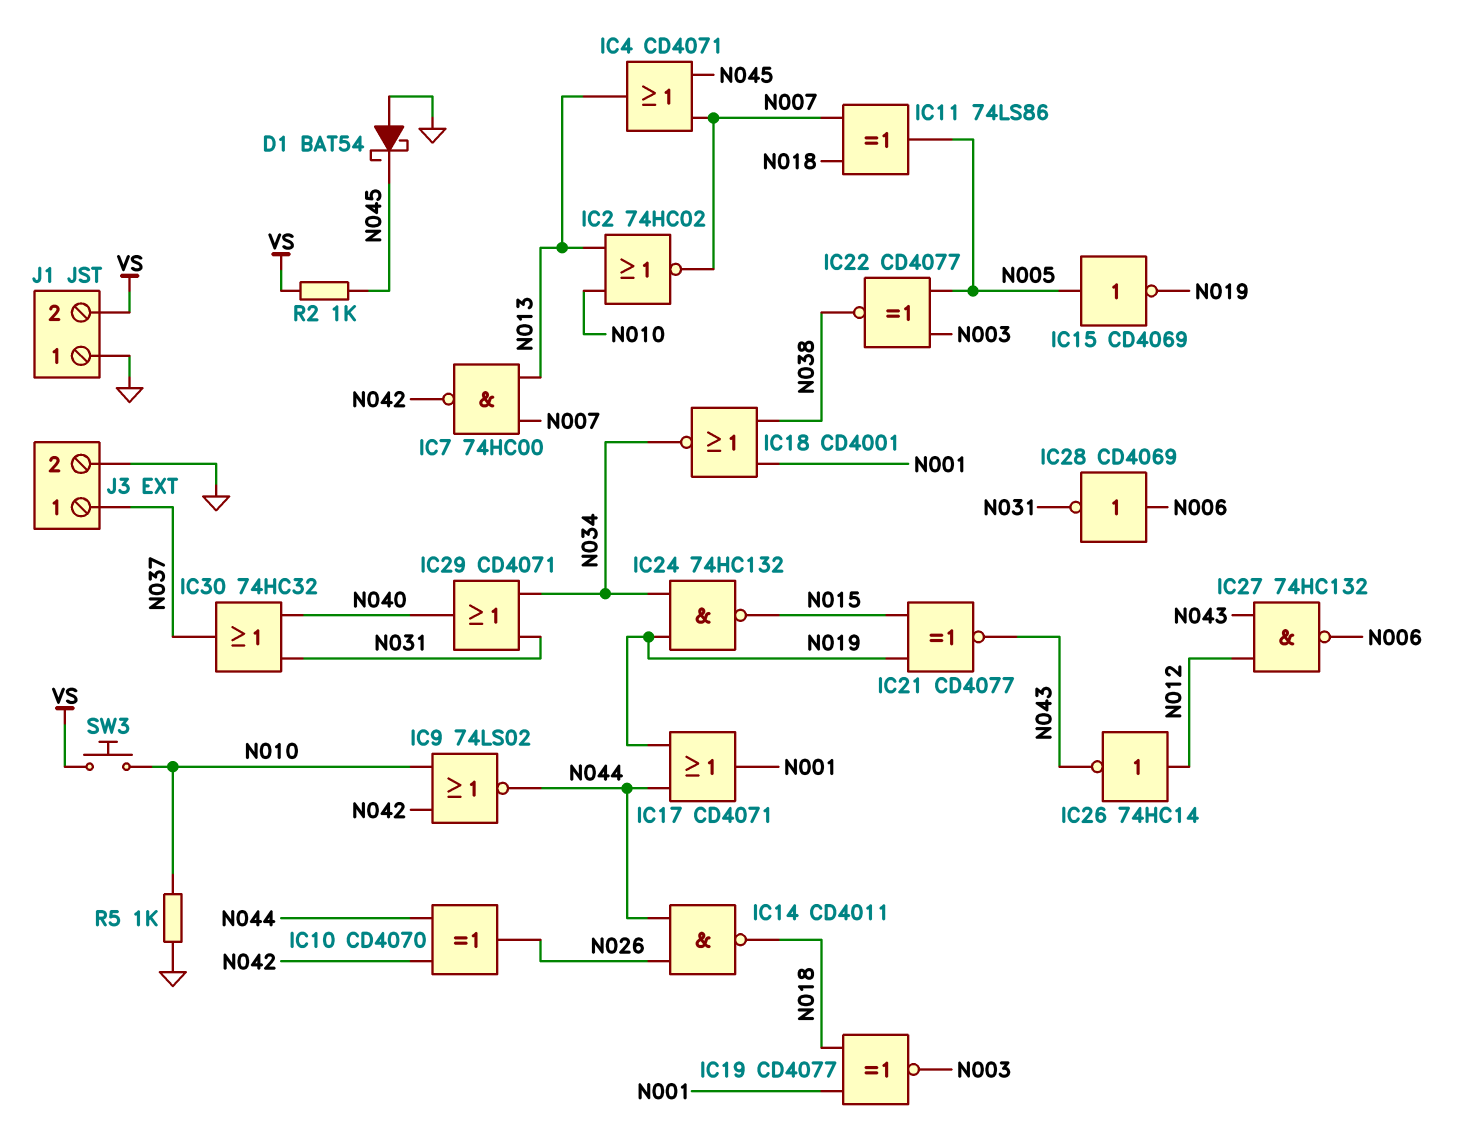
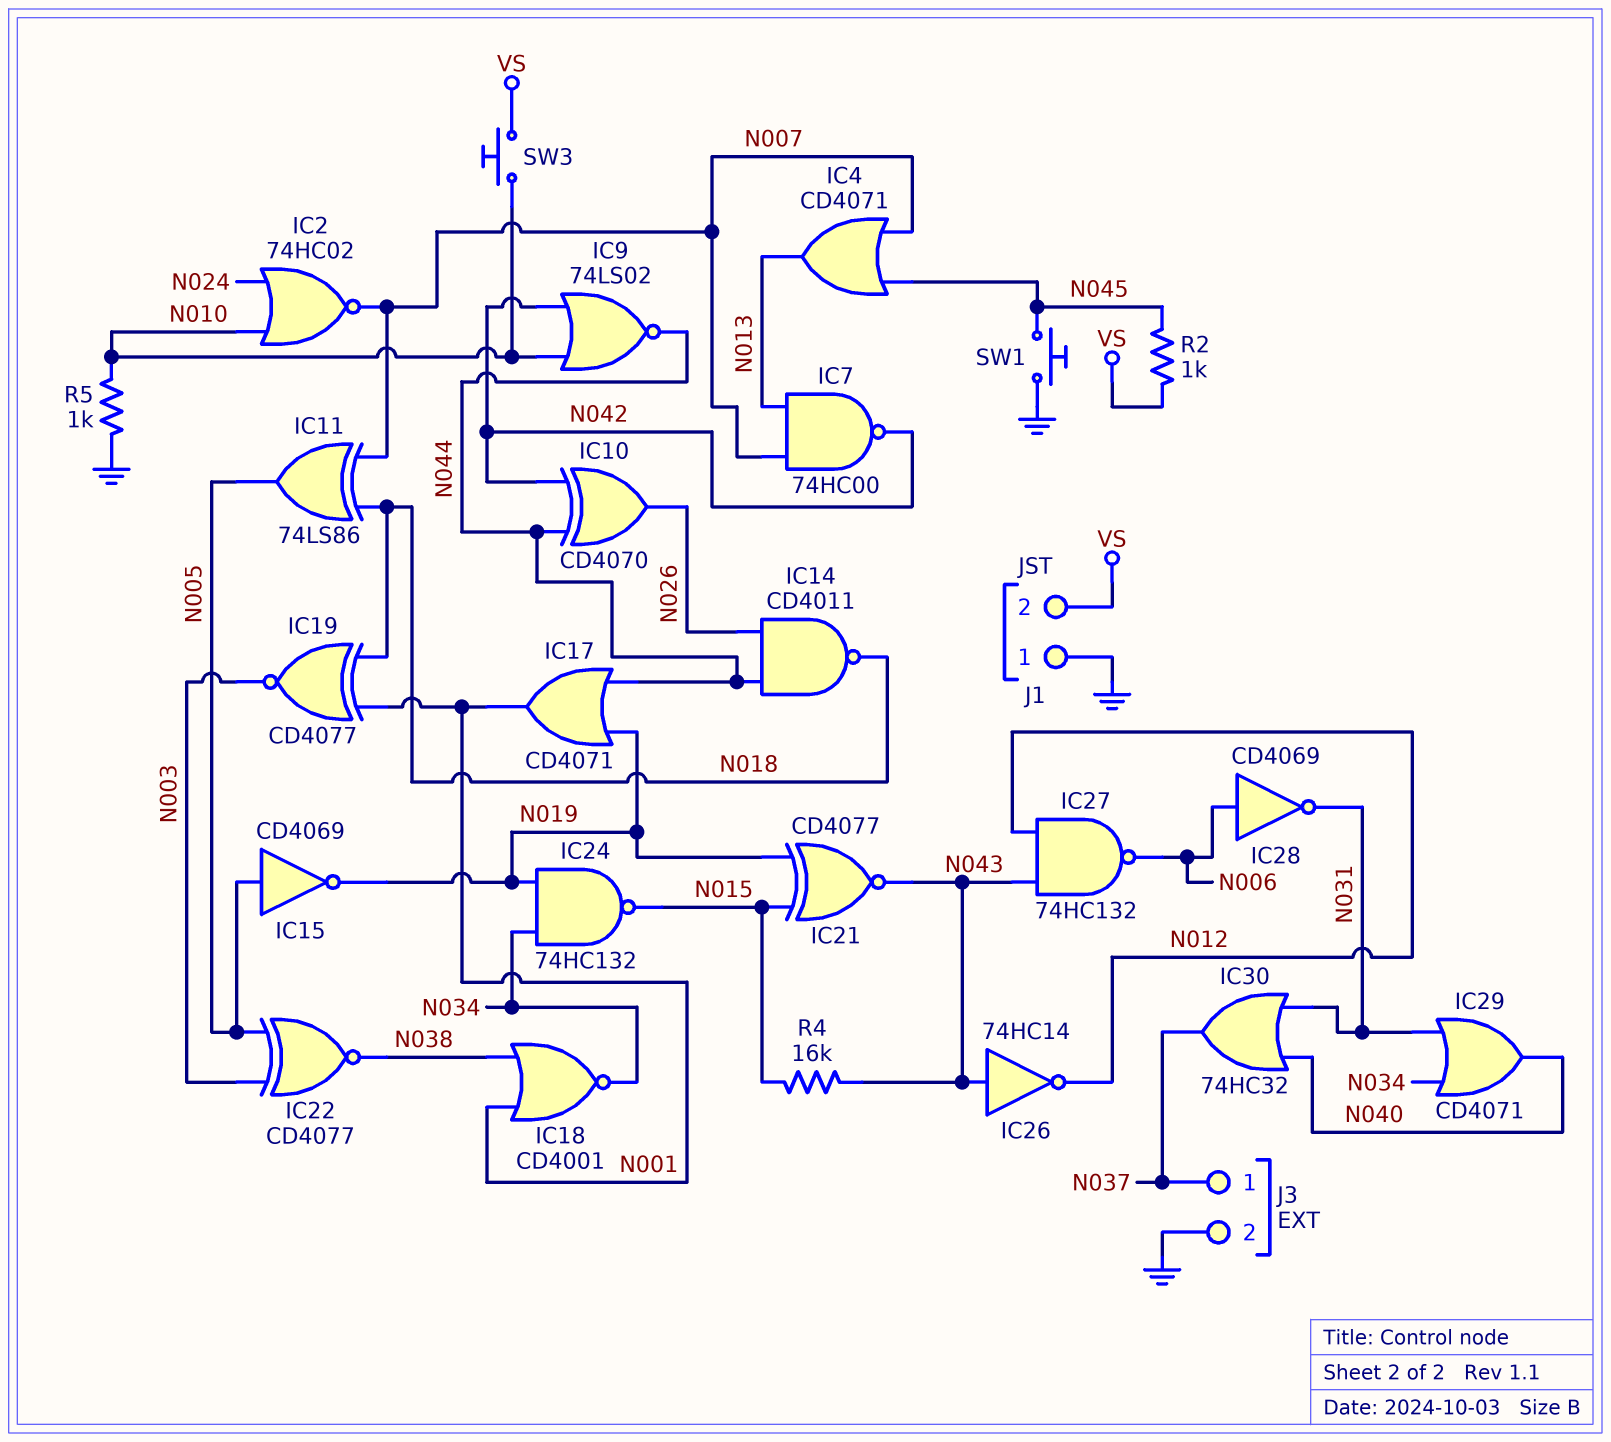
D1: schottky BAT54 (A GND, K N045) -> none
IC2: NOR 74HC02 (in N010, in N013, out N007) -> NOR 74HC02 (in N010, in N024, out N007)
IC26: NOT 74HC14 (in N012, out N043) -> NOT 74HC14 (in N043, out N012)
R4: none -> 16k (N015, N043)
SW1: none -> button (GND, N045)

